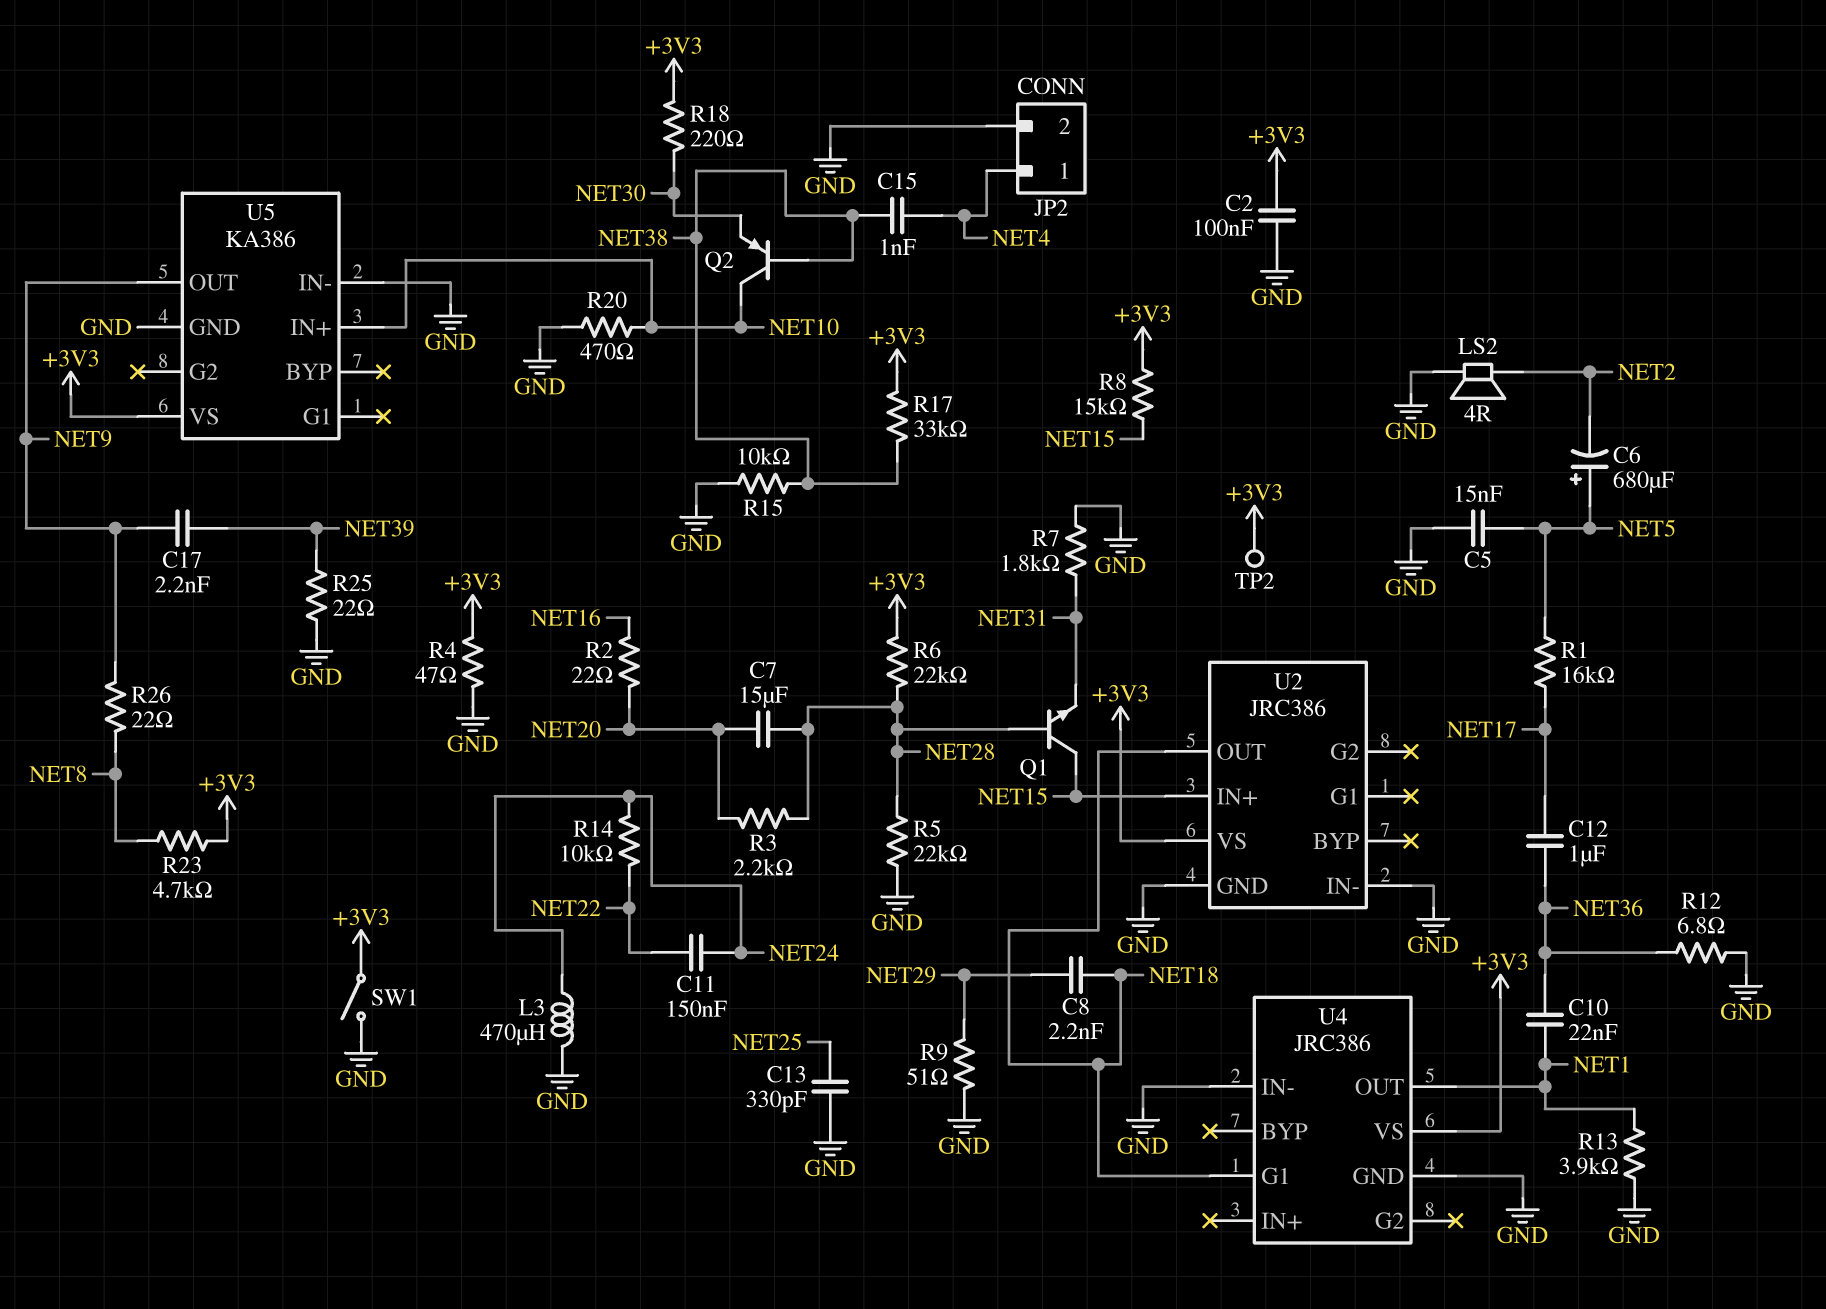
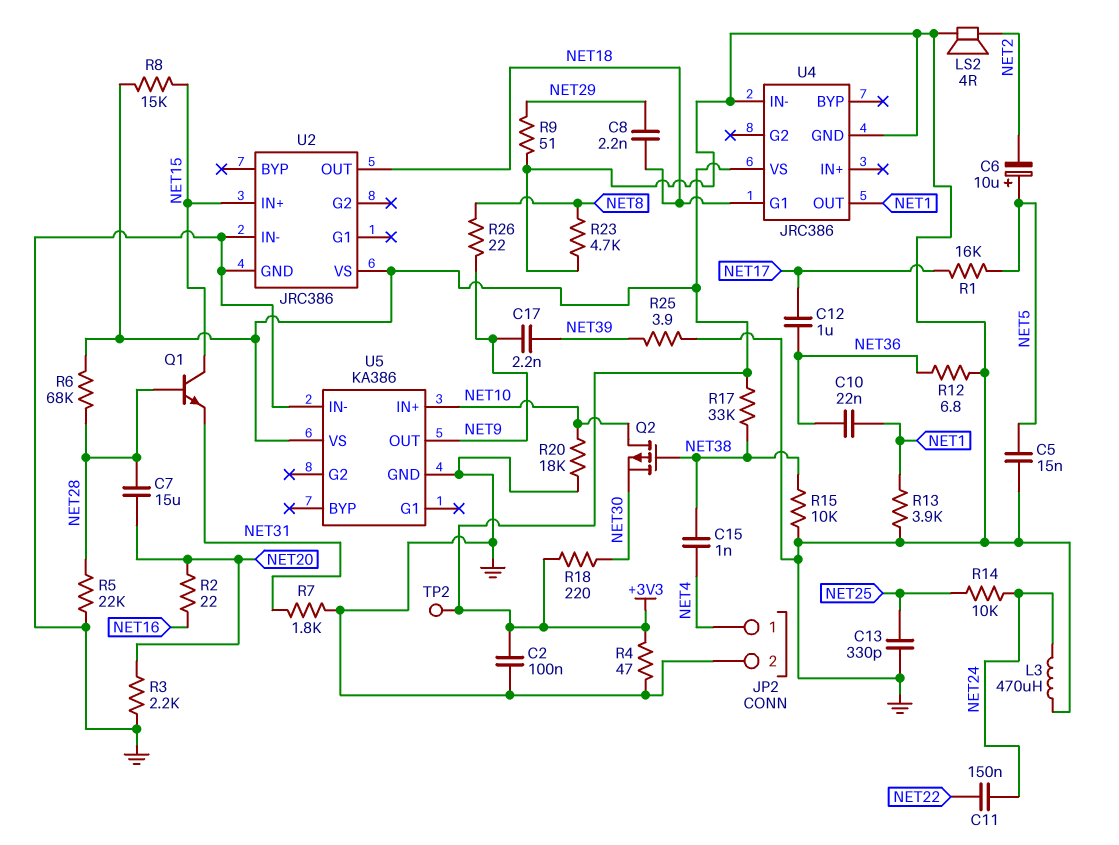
C6: 680uF (plus NET5, minus NET2) -> 10uF (plus NET5, minus NET2)
Q2: PNP (B NET38, C NET10, E NET30) -> PMOS (G NET38, D NET10, S NET30)
R3: 2.2k (NET20, NET28) -> 2.2k (GND, NET20)
R6: 22k (+3V3, NET28) -> 68k (+3V3, NET28)
R14: 10k (NET22, NET24) -> 10k (NET24, NET25)
R20: 470 (GND, NET10) -> 18k (GND, NET10)
R23: 4.7k (+3V3, NET8) -> 4.7k (GND, NET8)
R25: 22 (GND, NET39) -> 3.9 (GND, NET39)
SW1: switch (+3V3, GND) -> none

